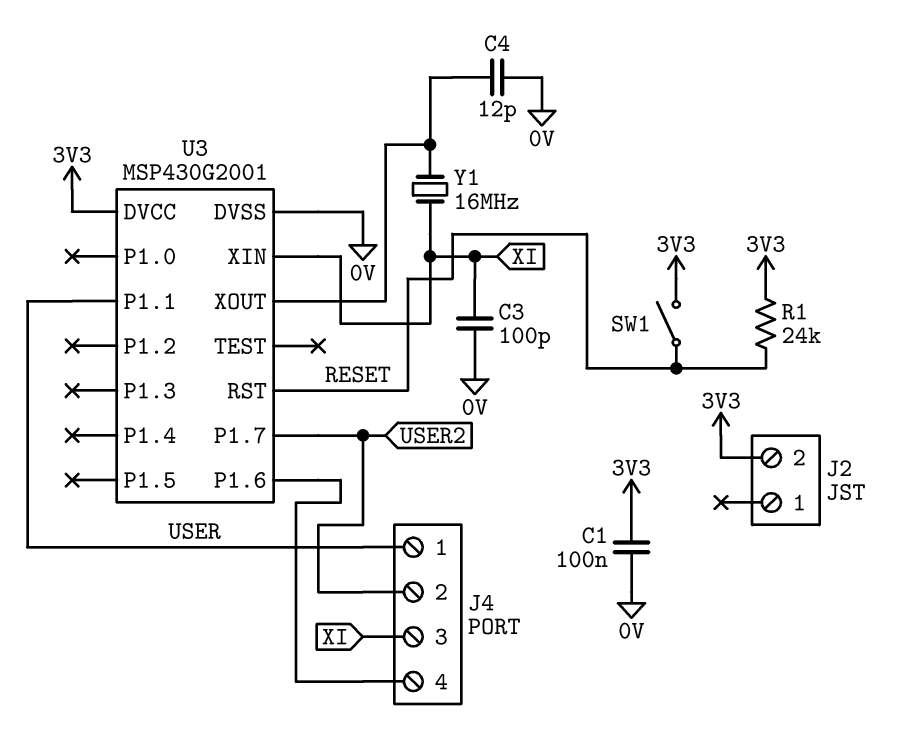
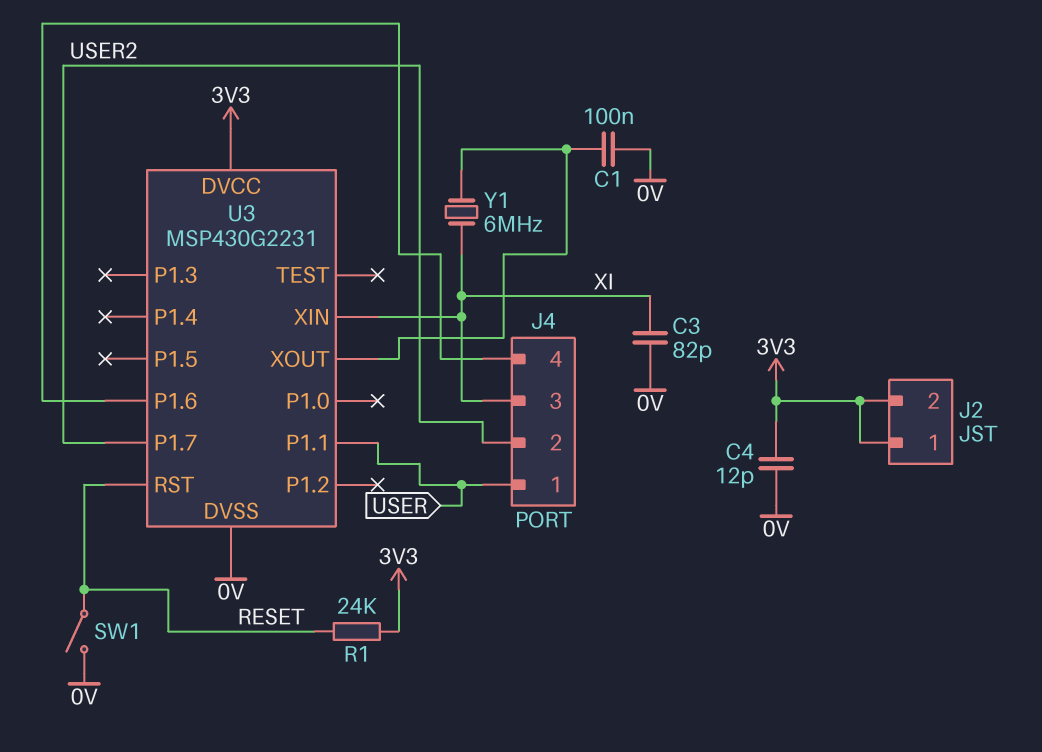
C1: 100nF (0V, 3V3) -> 100nF (0V, U3/XOUT)
C3: 100pF (0V, XI) -> 82pF (0V, XI)
C4: 12pF (0V, U3/XOUT) -> 12pF (0V, 3V3)
J2 pin 1: none -> 3V3
SW1: switch (3V3, RESET) -> switch (0V, RESET)
U3: MSP430G2001 -> MSP430G2231
Y1: 16MHz (U3/XOUT, XI) -> 6MHz (U3/XOUT, XI)

